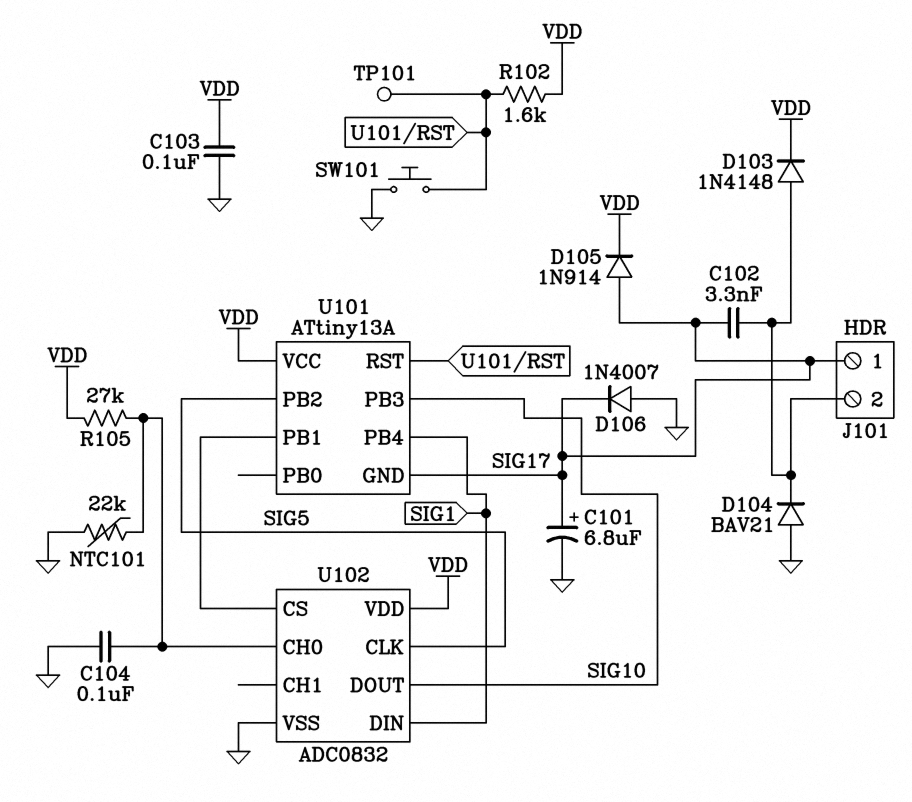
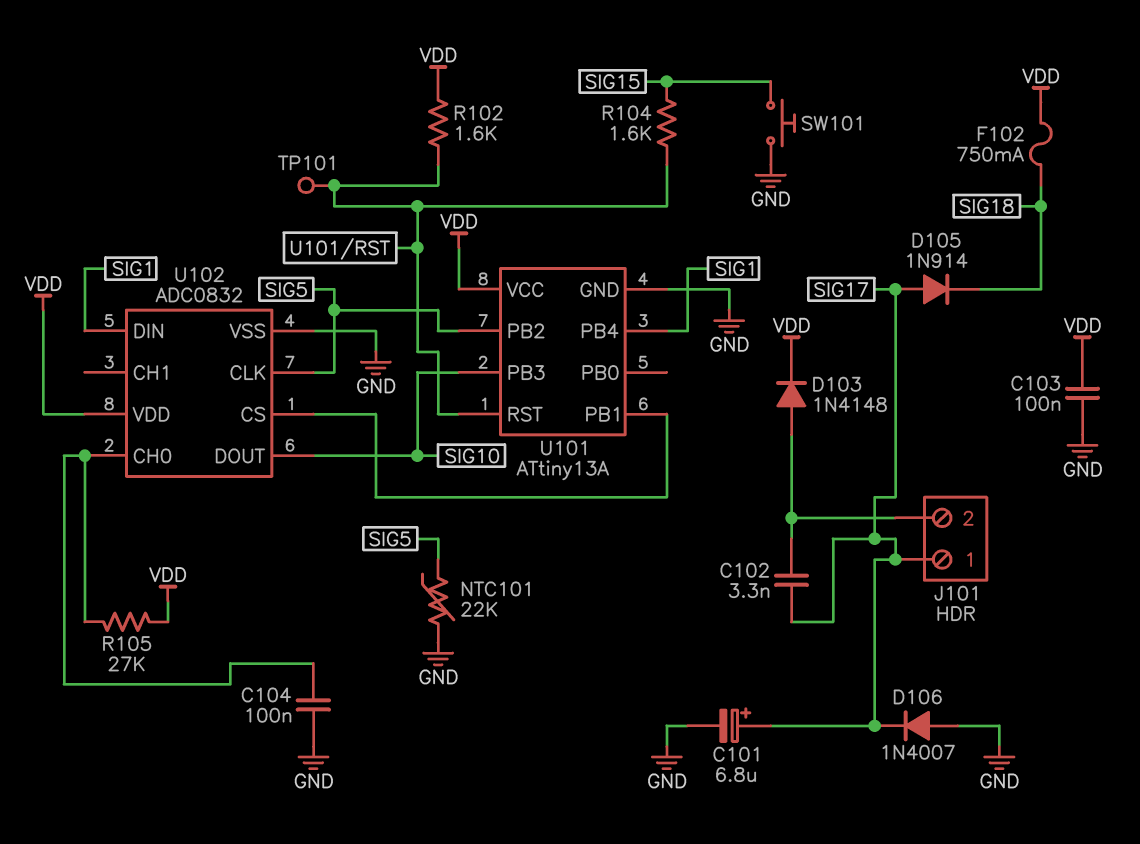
D104: diode BAV21 (A GND, K J101/2) -> none
D105: diode 1N914 (A SIG17, K VDD) -> diode 1N914 (A SIG17, K SIG18)
F102: none -> 750mA (SIG18, VDD)
NTC101: 22k (GND, U102/CH0) -> 22k (GND, SIG5)
R104: none -> 1.6k (SIG15, U101/RST)
SW101: button (GND, U101/RST) -> button (GND, SIG15)
U101 pin GND: SIG17 -> GND

